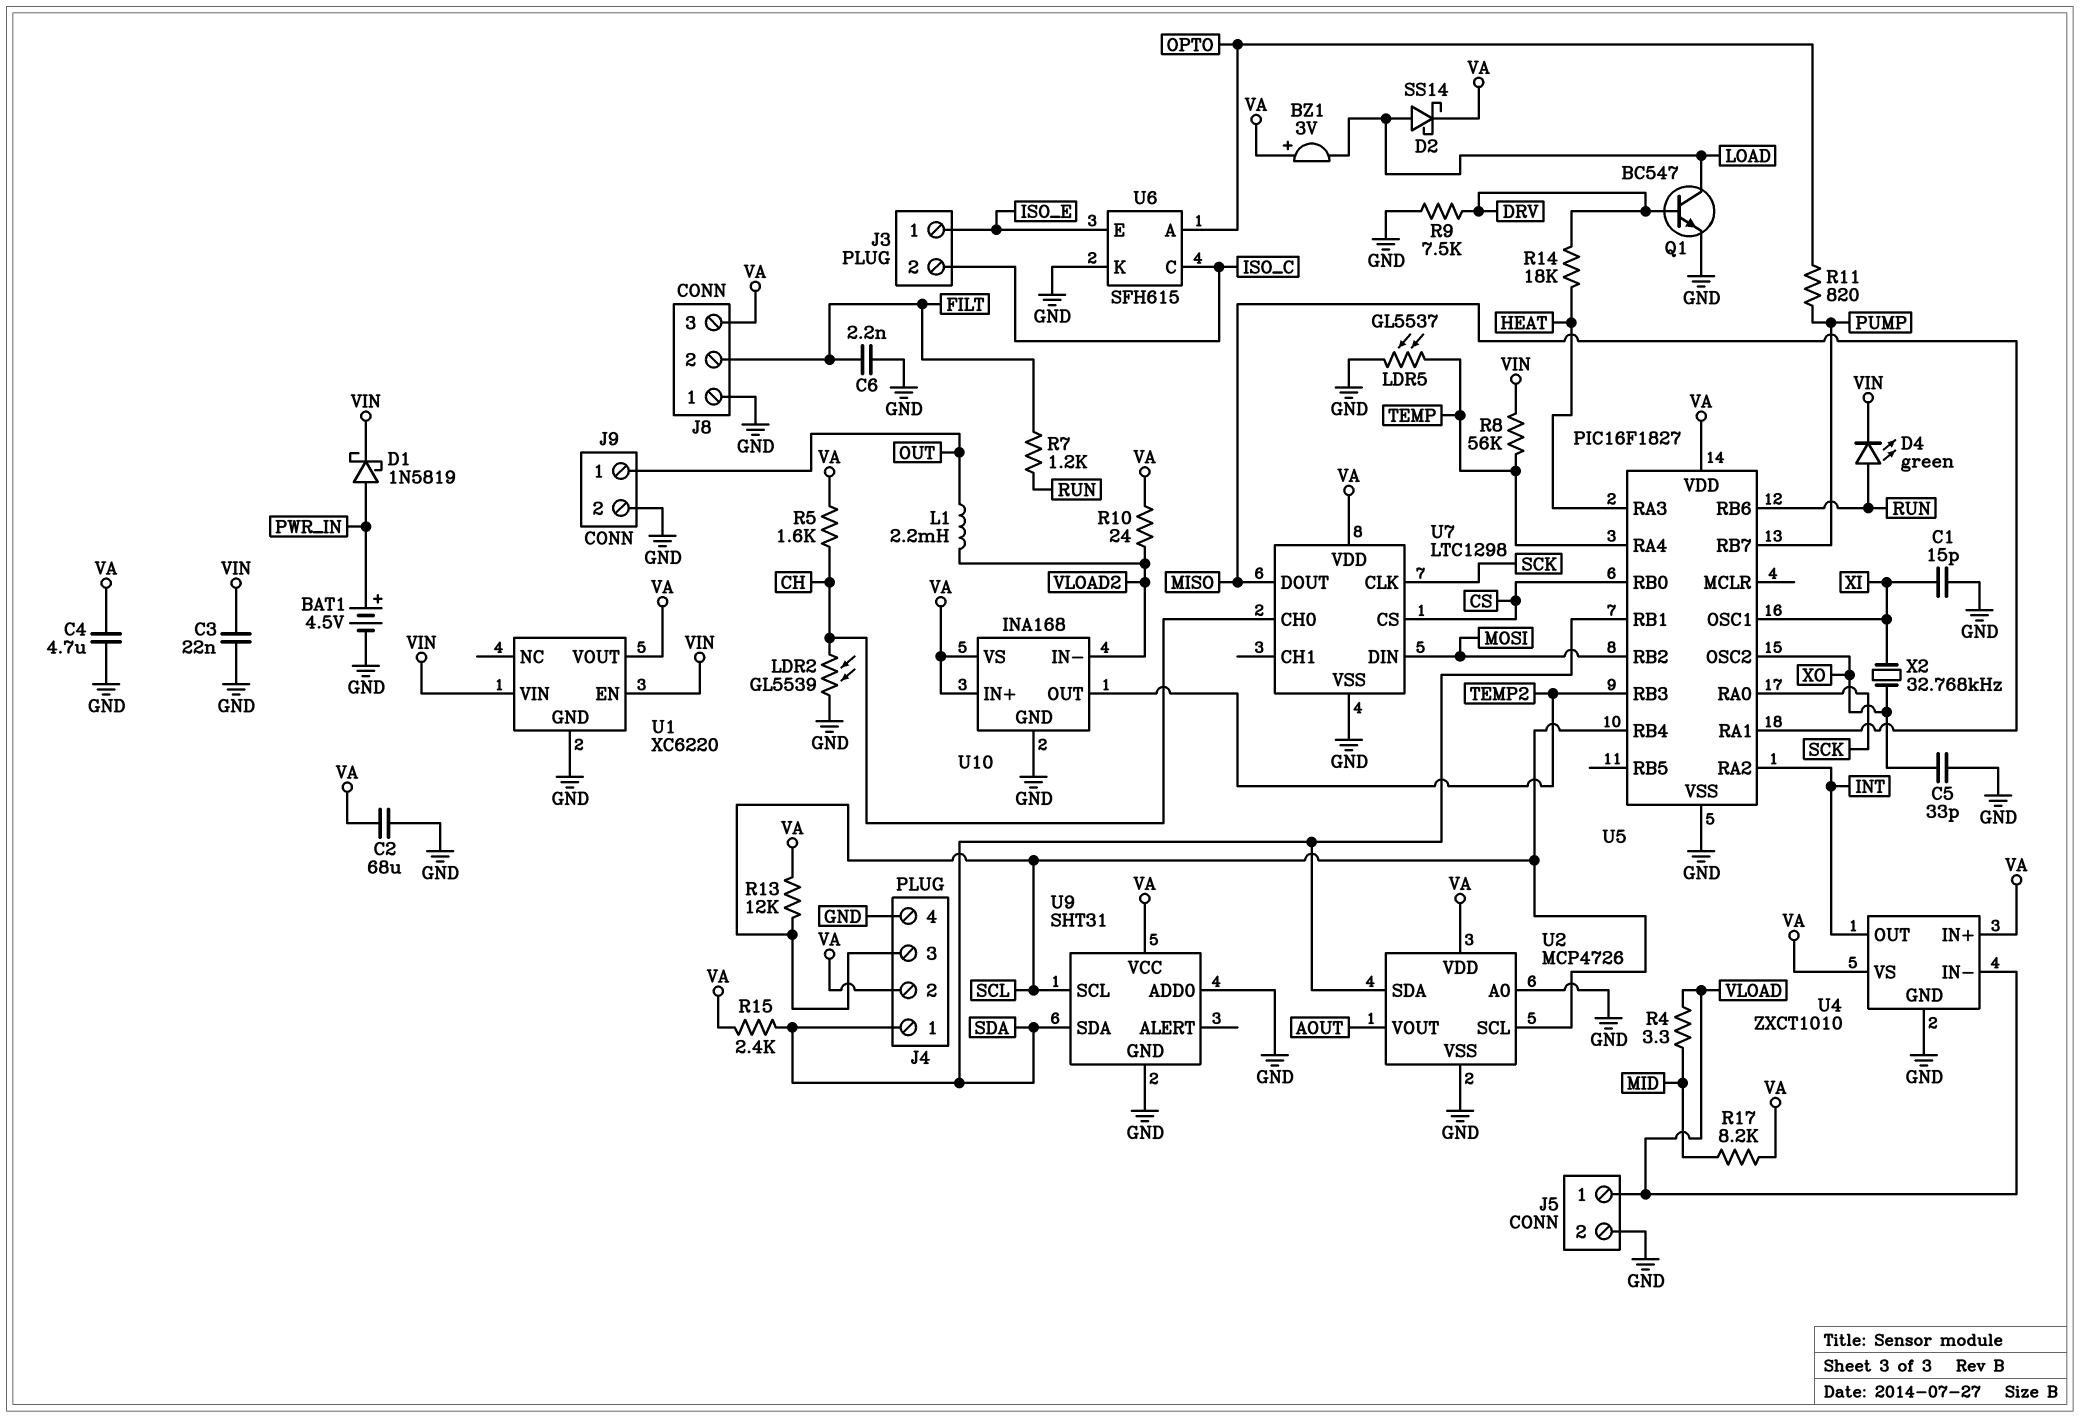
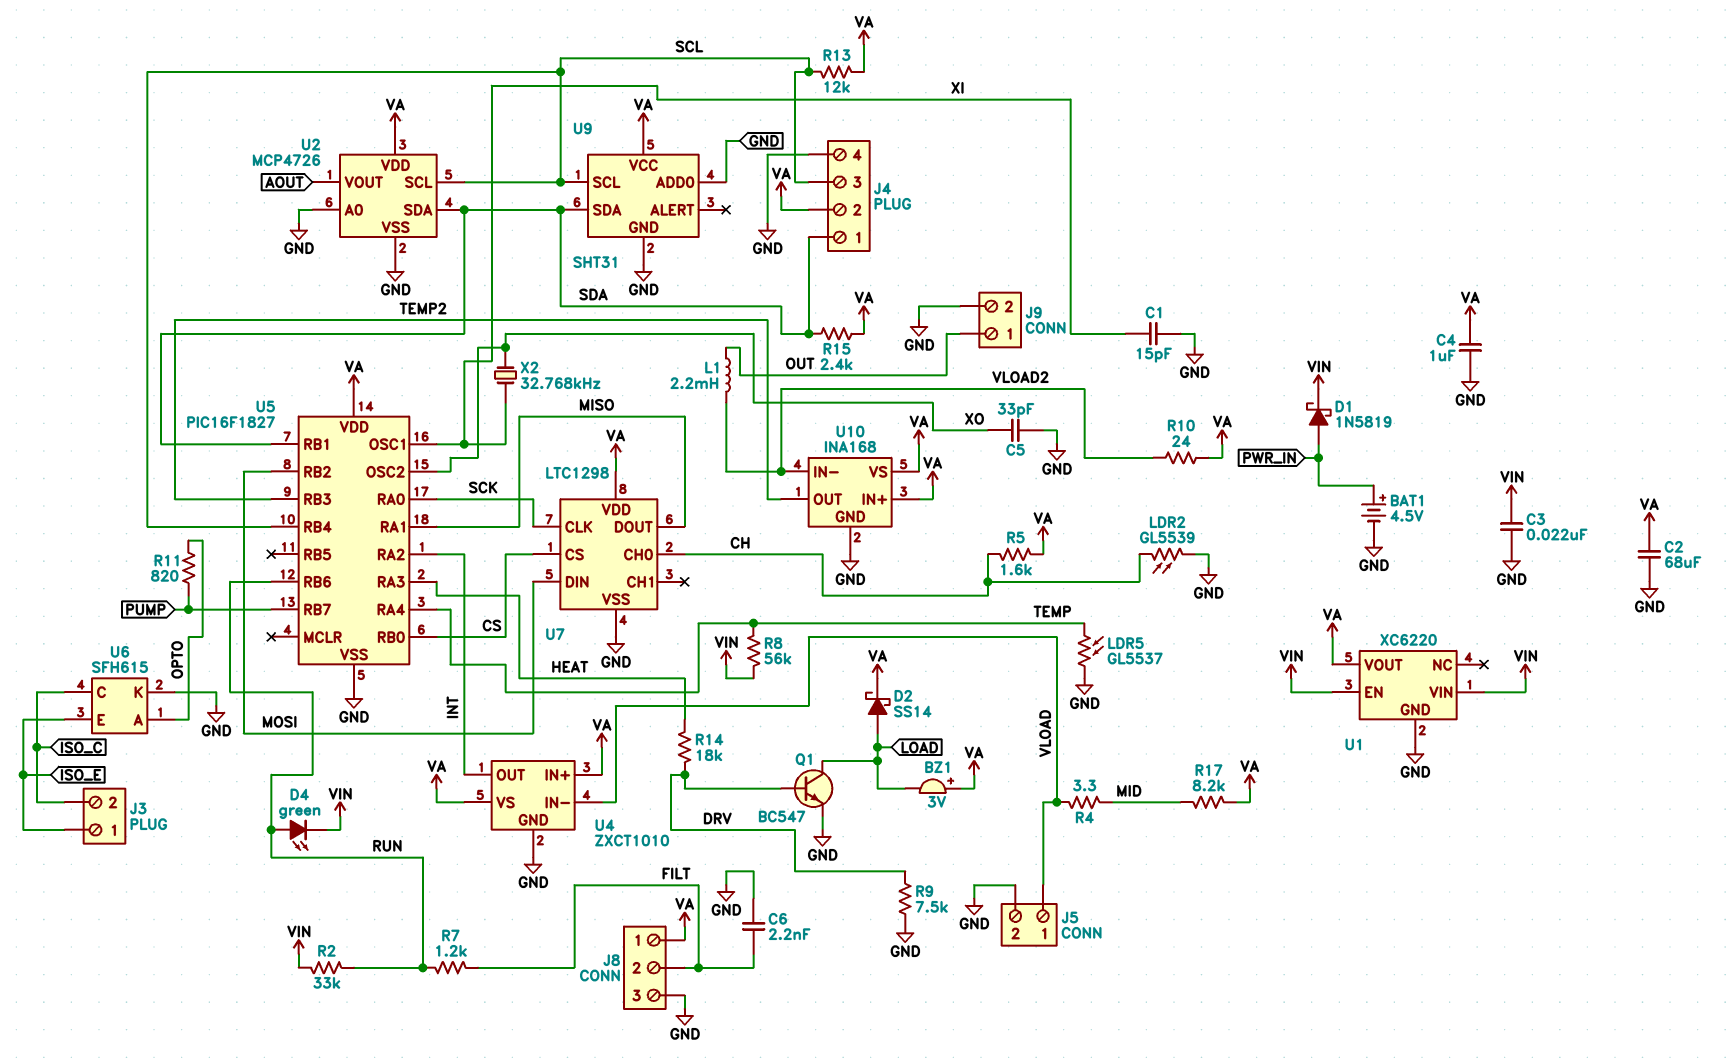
C4: 4.7uF (GND, VA) -> 1uF (GND, VA)
J8 pin 1: GND -> VA
J8 pin 3: VA -> GND
R2: none -> 33k (RUN, VIN)

